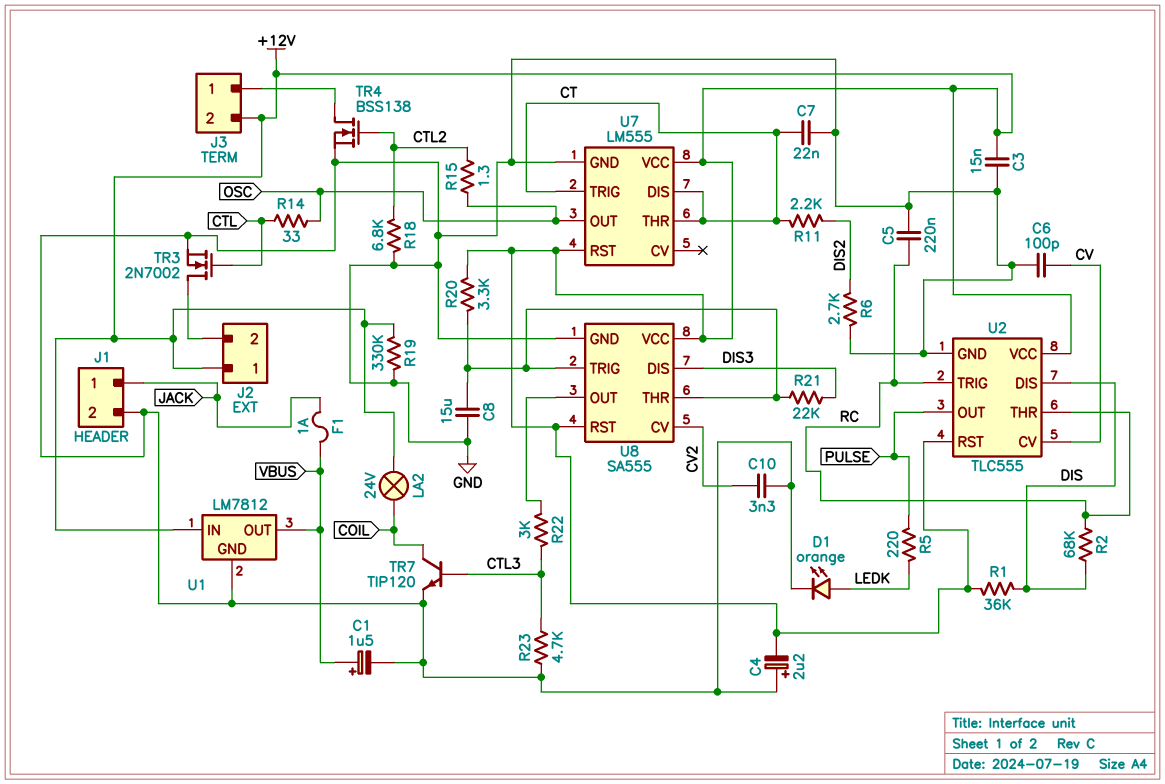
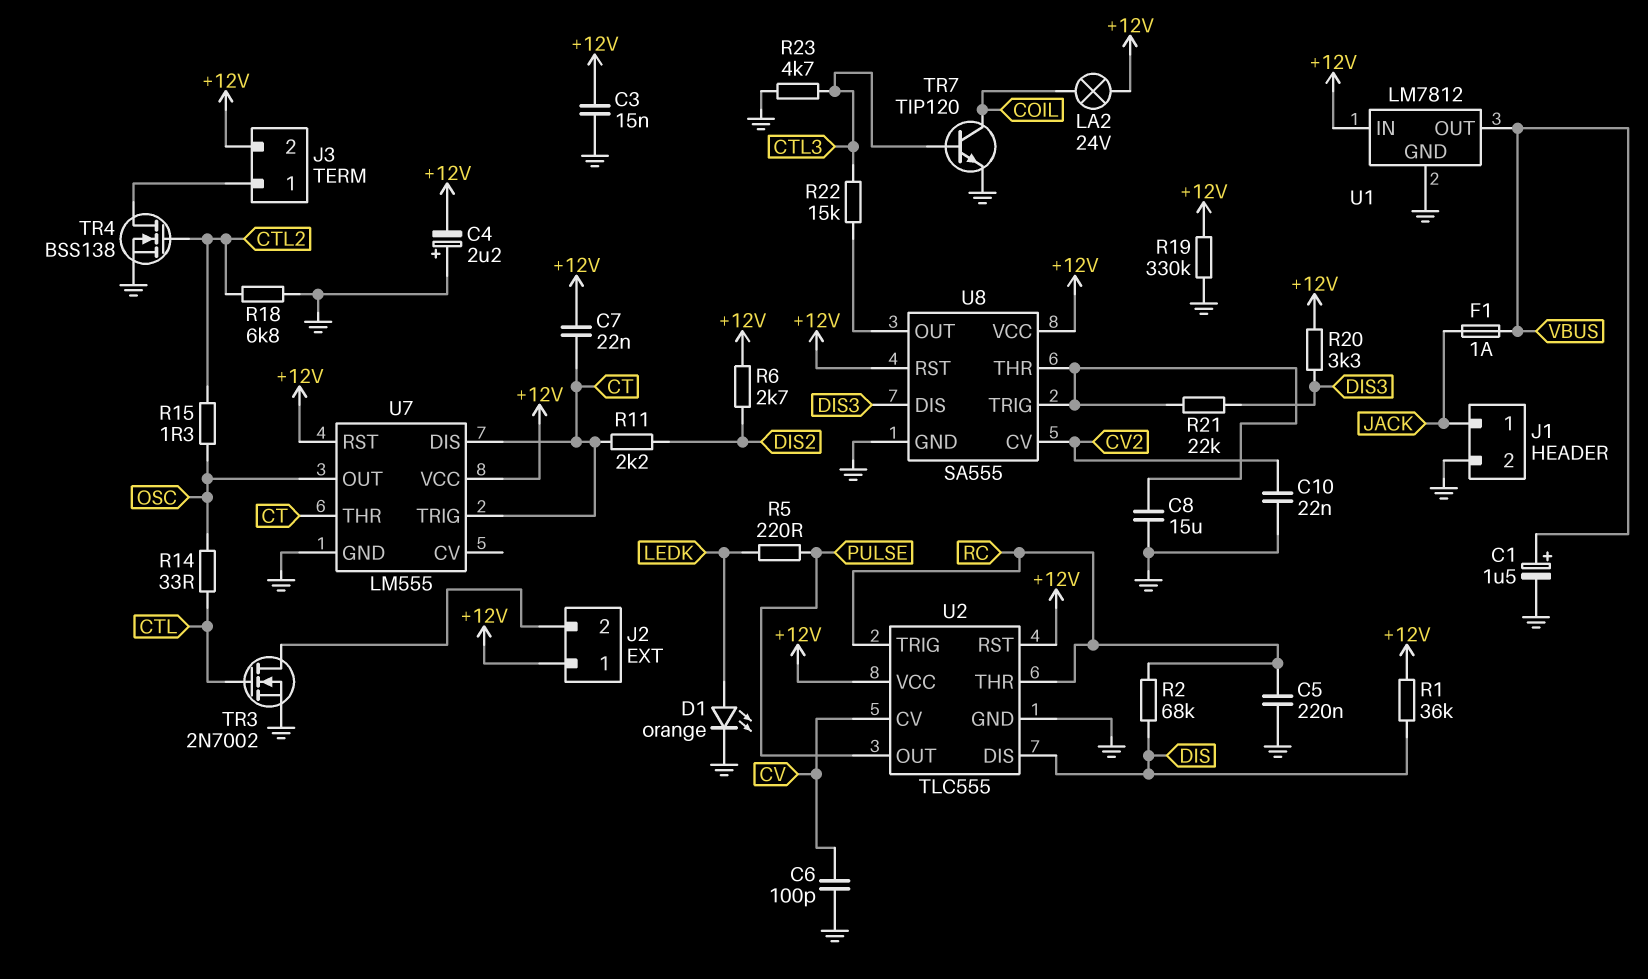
C7: 22nF (CT, GND) -> 22nF (+12V, CT)
C10: 3.3nF (CV2, GND) -> 22nF (CV2, GND)
R6: 2.7k (DIS2, GND) -> 2.7k (+12V, DIS2)
R20: 3.3k (+12V, U8/THR) -> 3.3k (+12V, DIS3)
R22: 3k (CTL3, U8/OUT) -> 15k (CTL3, U8/OUT)

